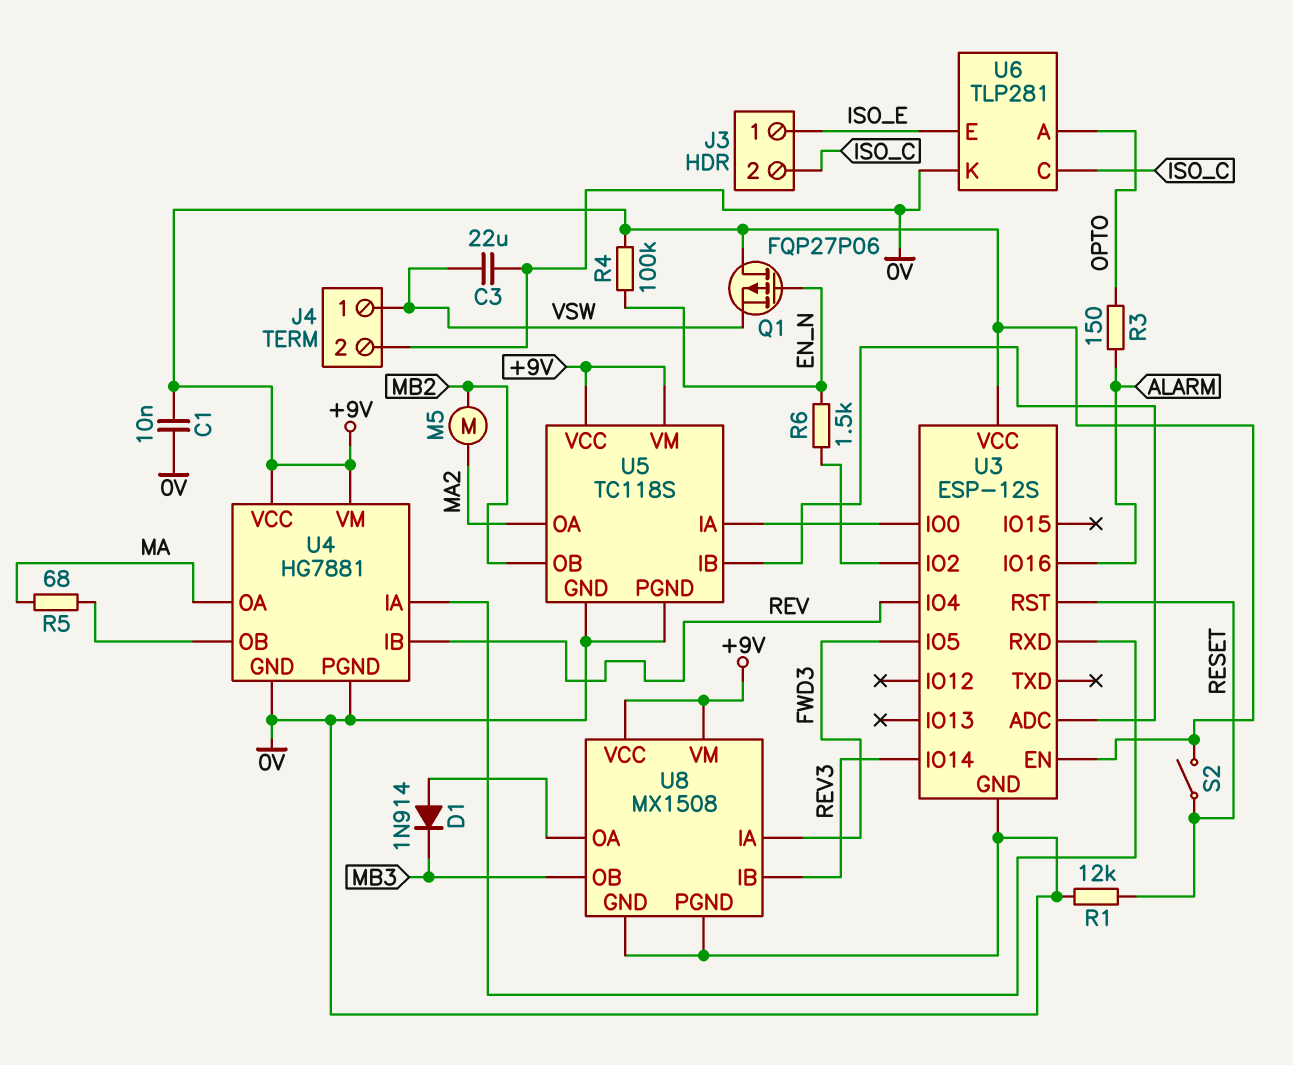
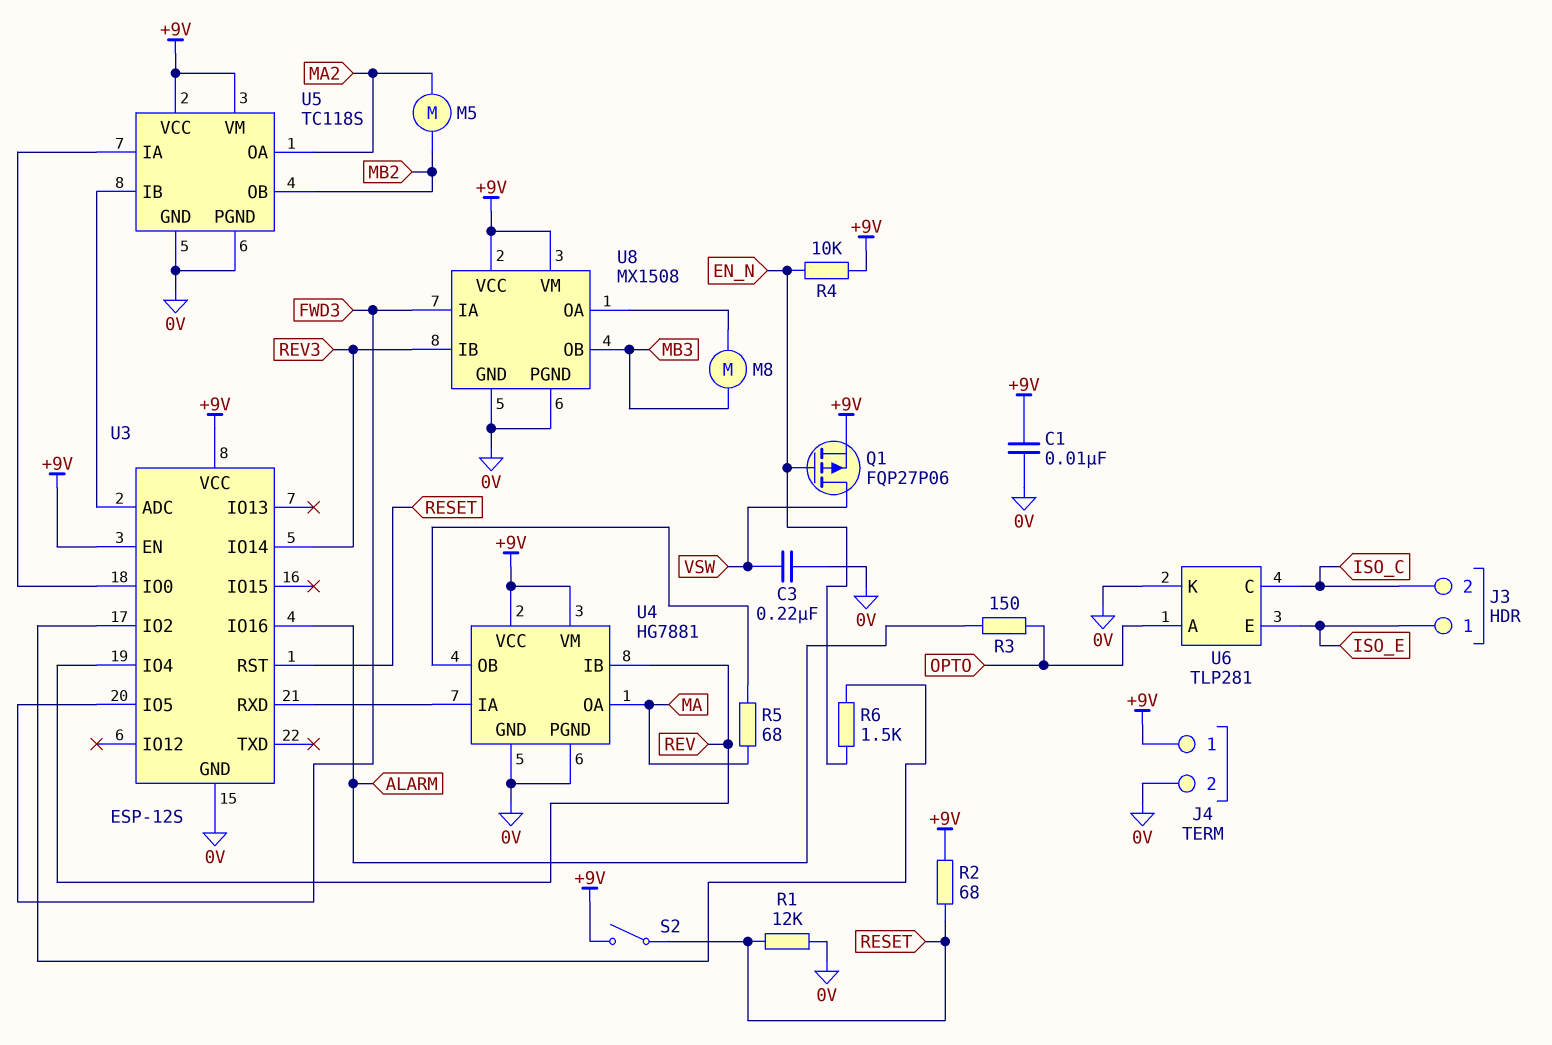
C3: 22uF (0V, VSW) -> 220nF (0V, VSW)
D1: diode 1N914 (A U8/OA, K MB3) -> none
J4 pin 1: VSW -> +9V
M8: none -> motor (MB3, U8/OA)
Q1: PMOS FQP27P06 (G EN_N, D +9V, S VSW) -> PMOS FQP27P06 (G EN_N, D VSW, S +9V)
R2: none -> 68 (+9V, RESET)
R4: 100k (+9V, EN_N) -> 10k (+9V, EN_N)

